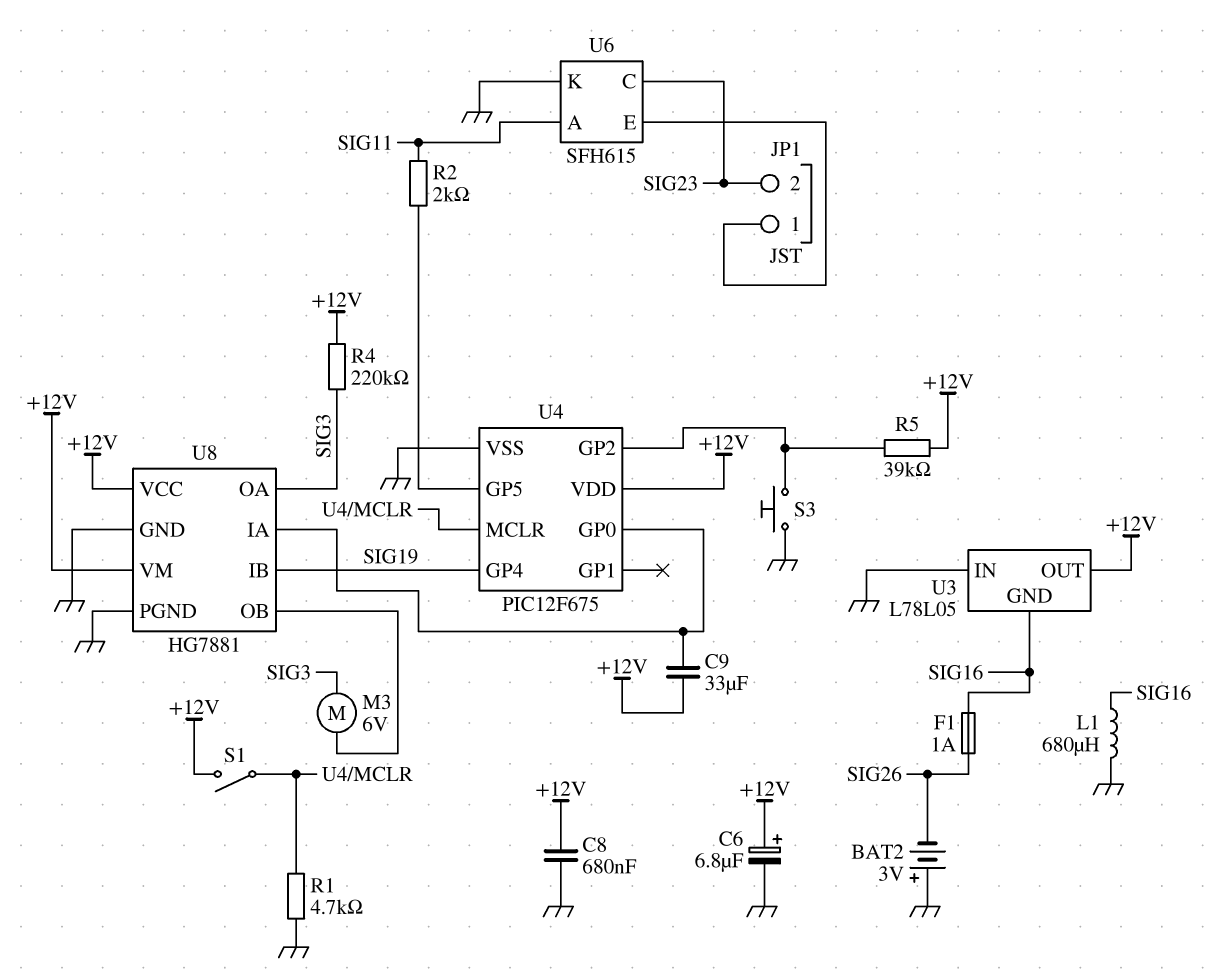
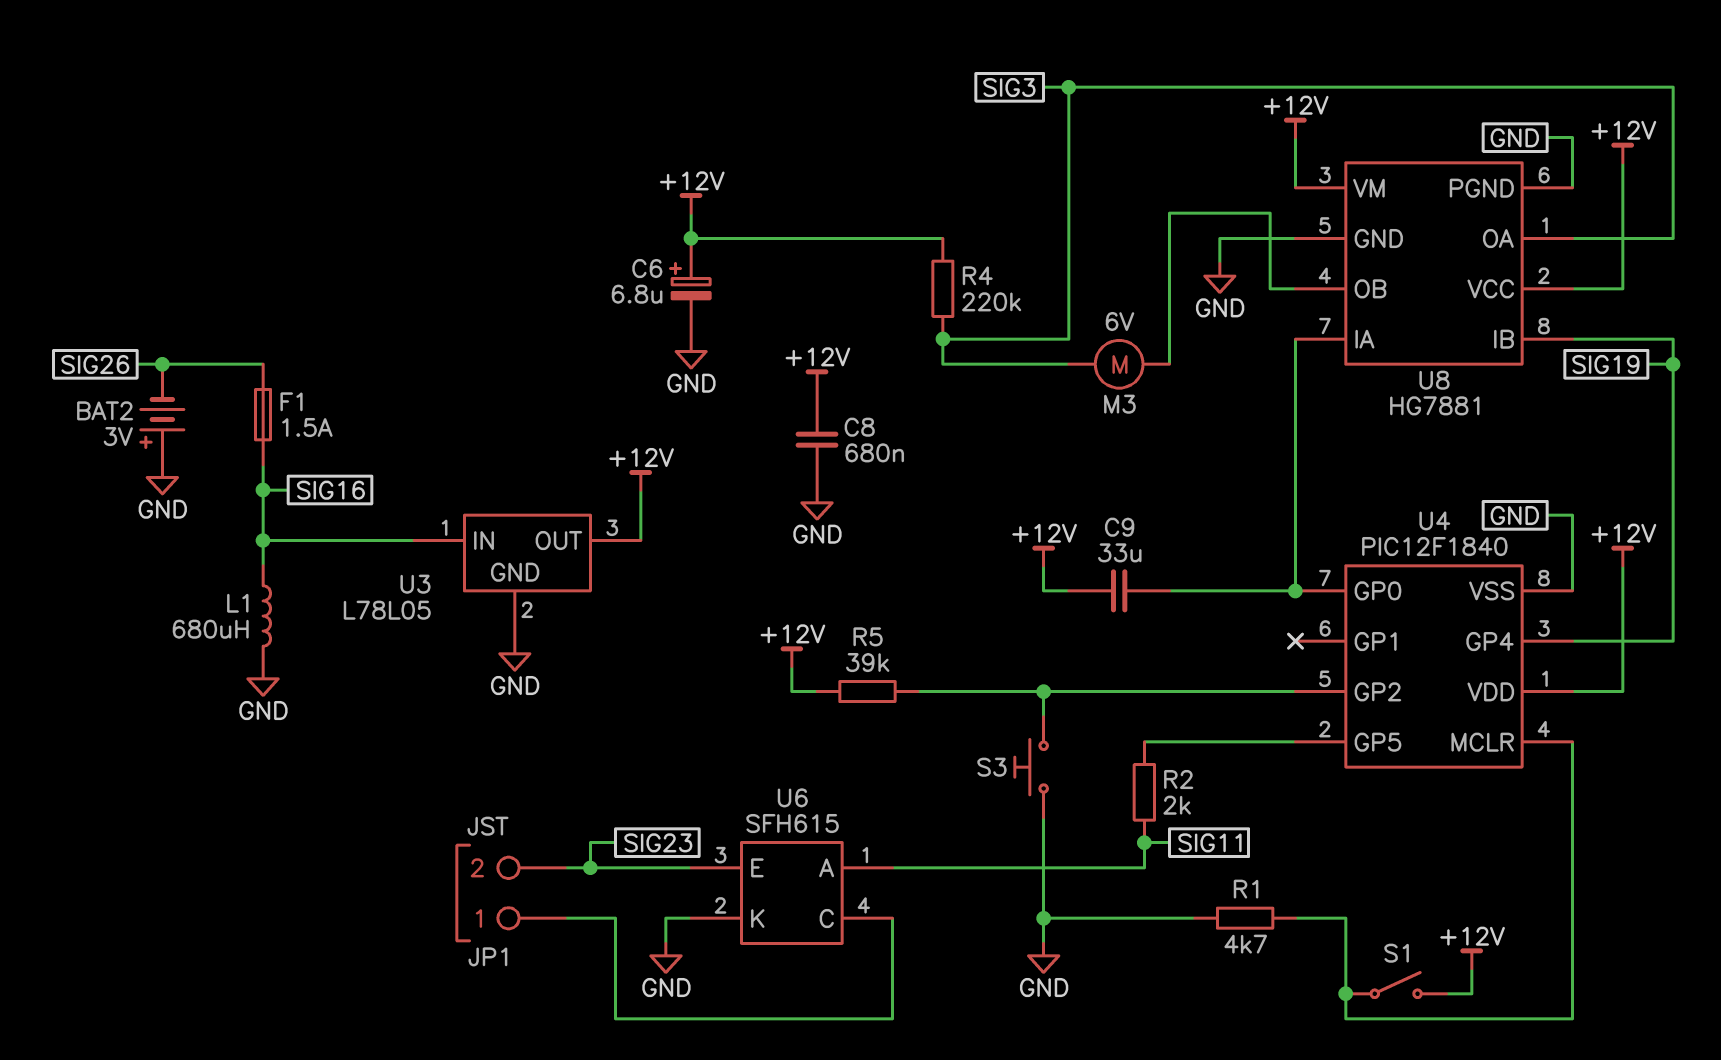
F1: 1A (SIG16, SIG26) -> 1.5A (SIG16, SIG26)
U3 pin GND: SIG16 -> GND
U3 pin IN: GND -> SIG16
U4: PIC12F675 -> PIC12F1840
U6 pin C: SIG23 -> JP1/1
U6 pin E: JP1/1 -> SIG23

